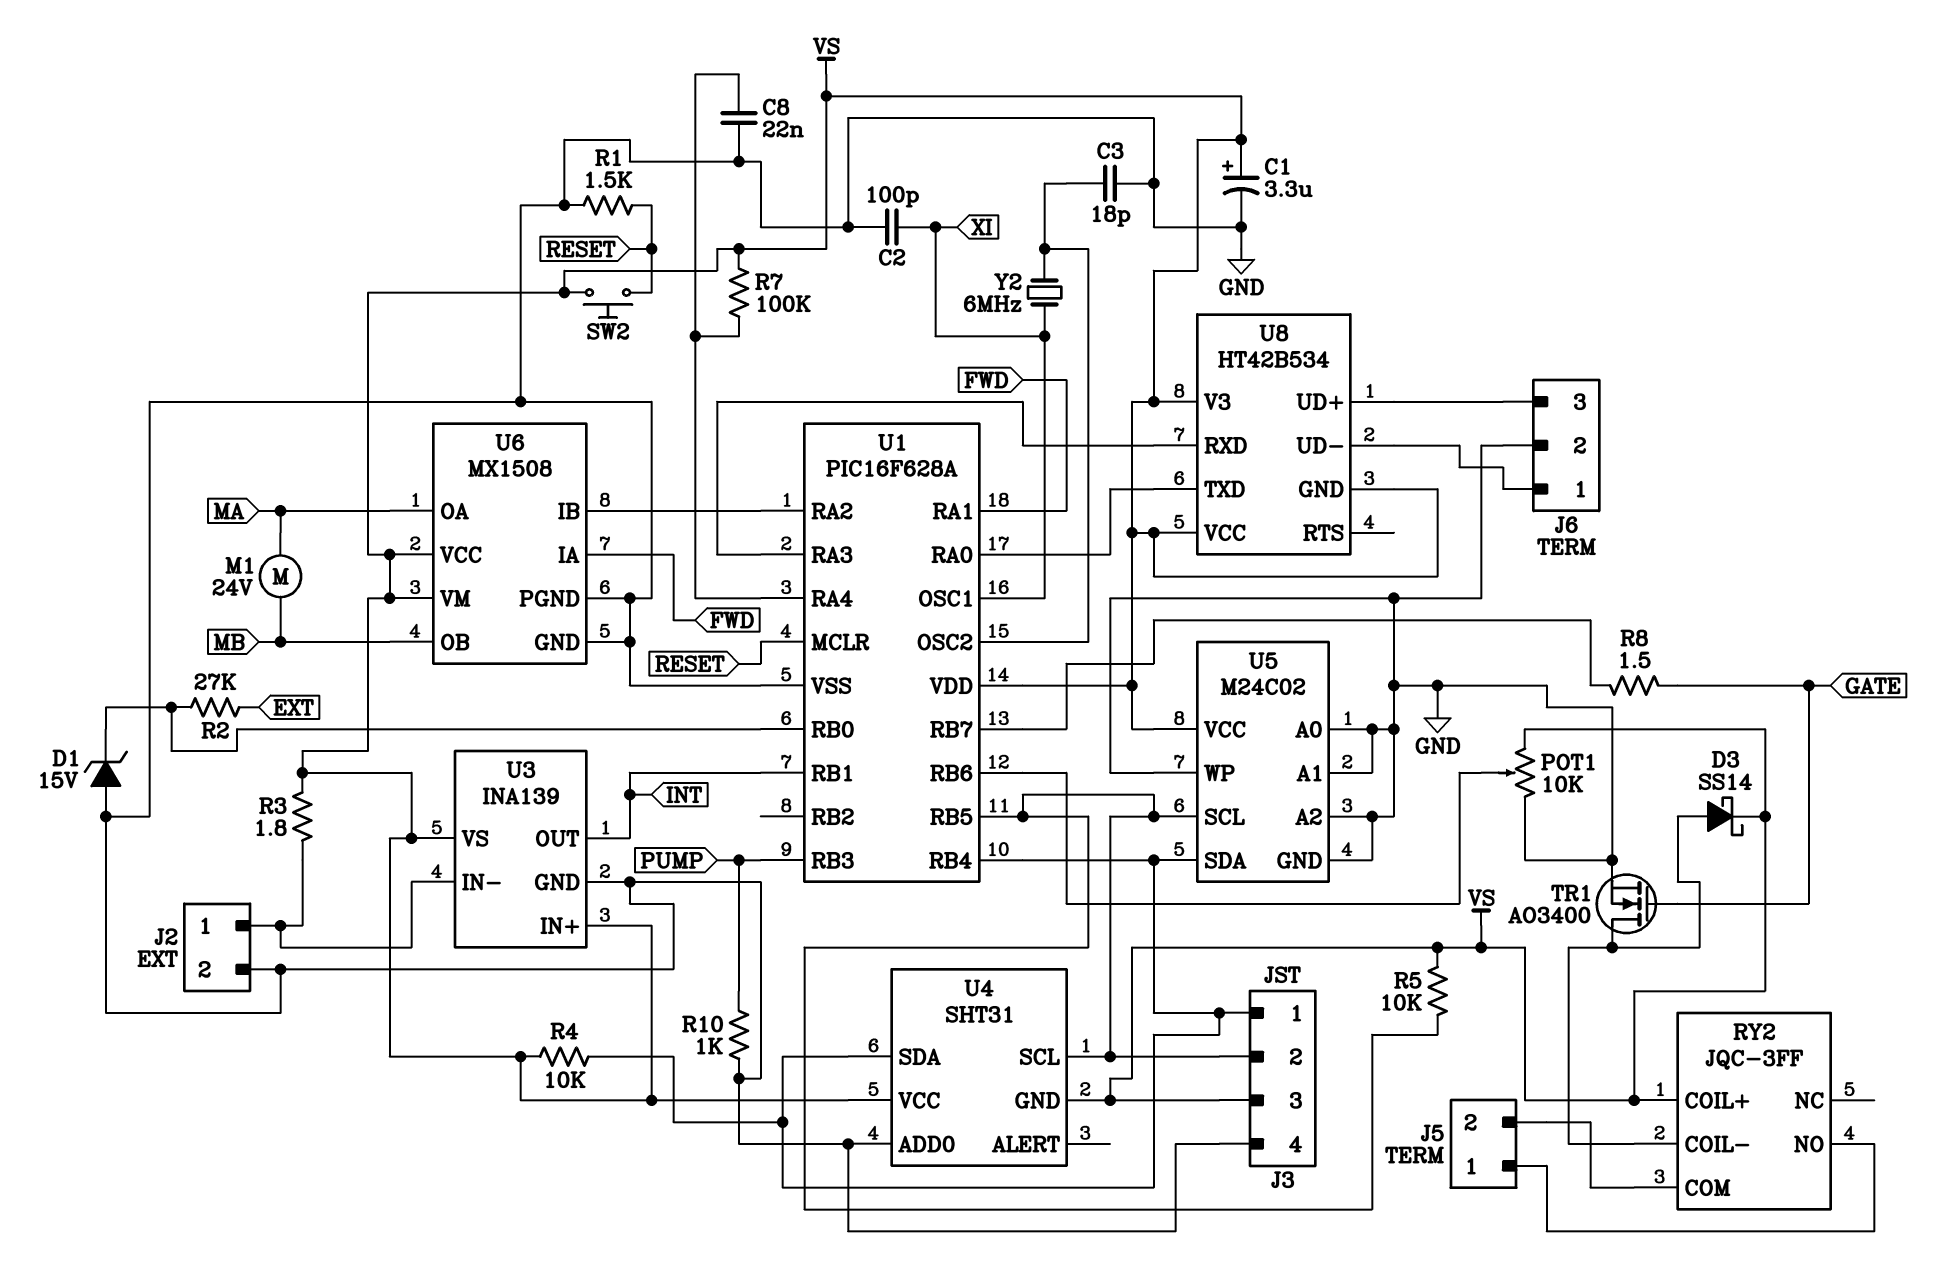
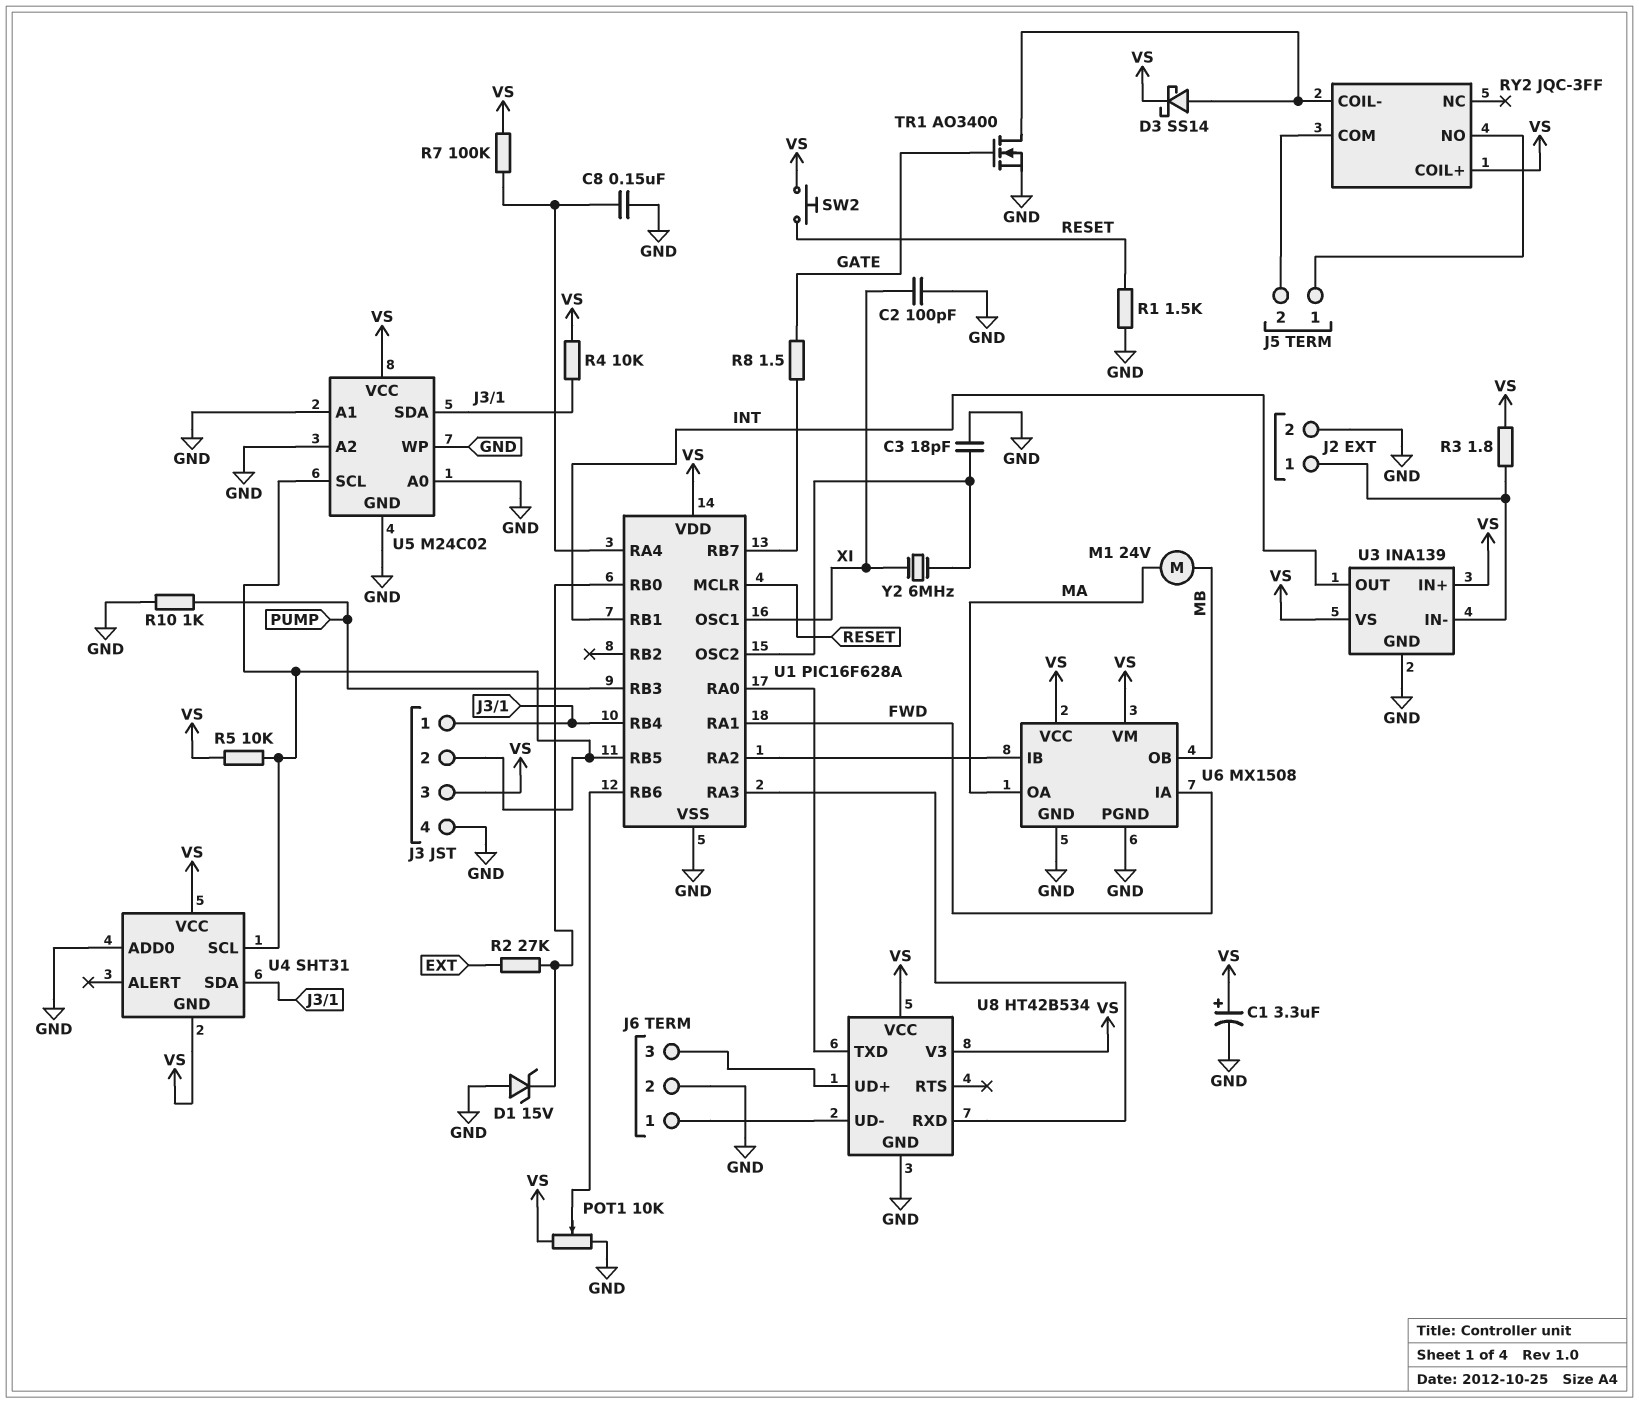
C8: 22nF (GND, U1/RA4) -> 150nF (GND, U1/RA4)
U8 pin GND: VS -> GND

